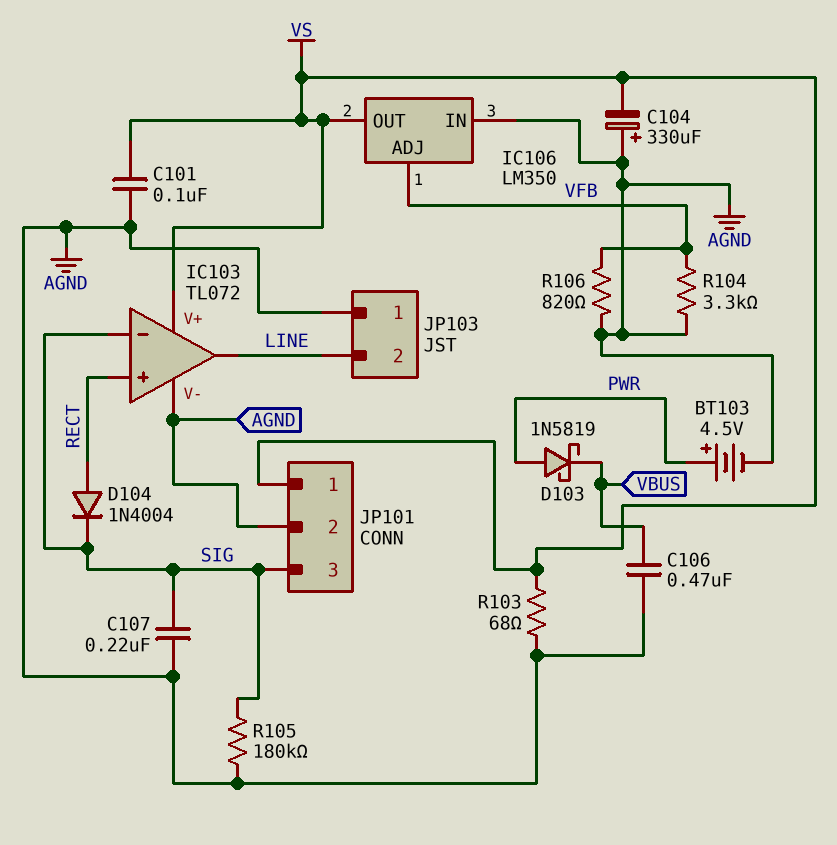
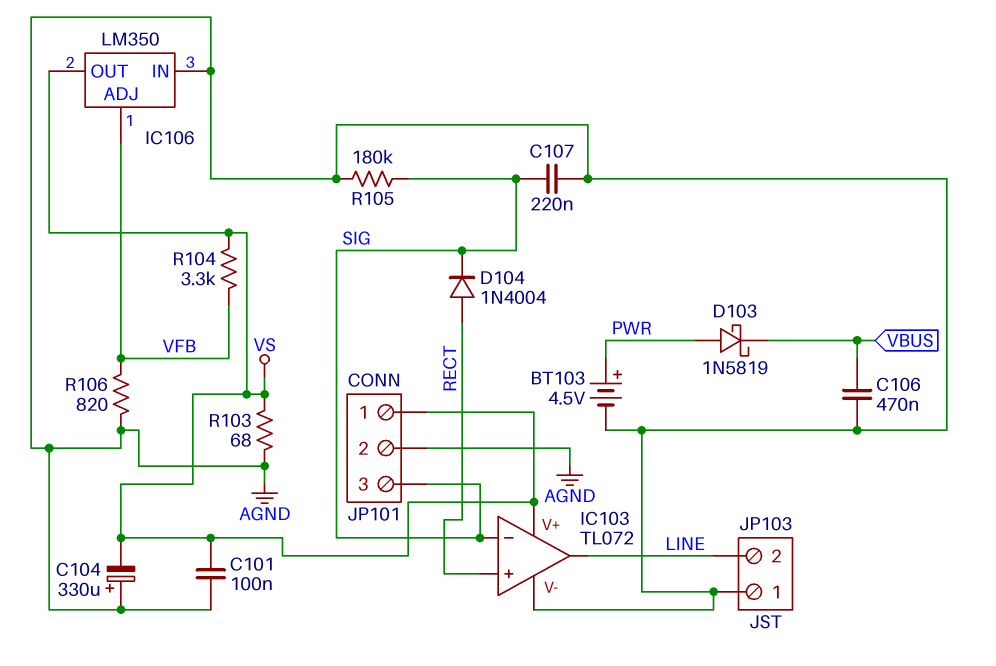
R104: 3.3k (AGND, VFB) -> 3.3k (VFB, VS)

